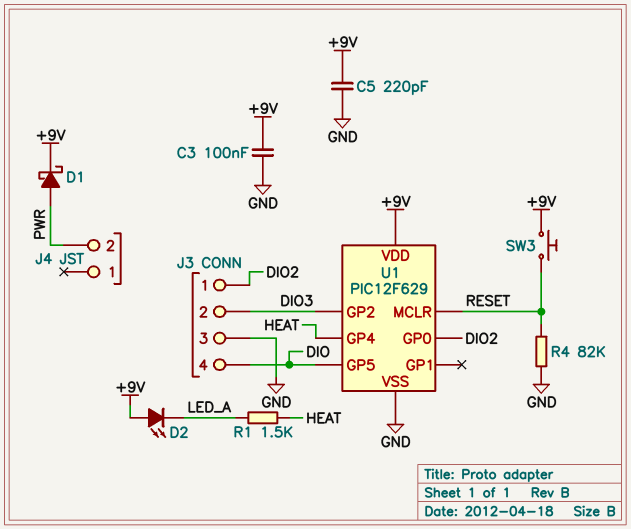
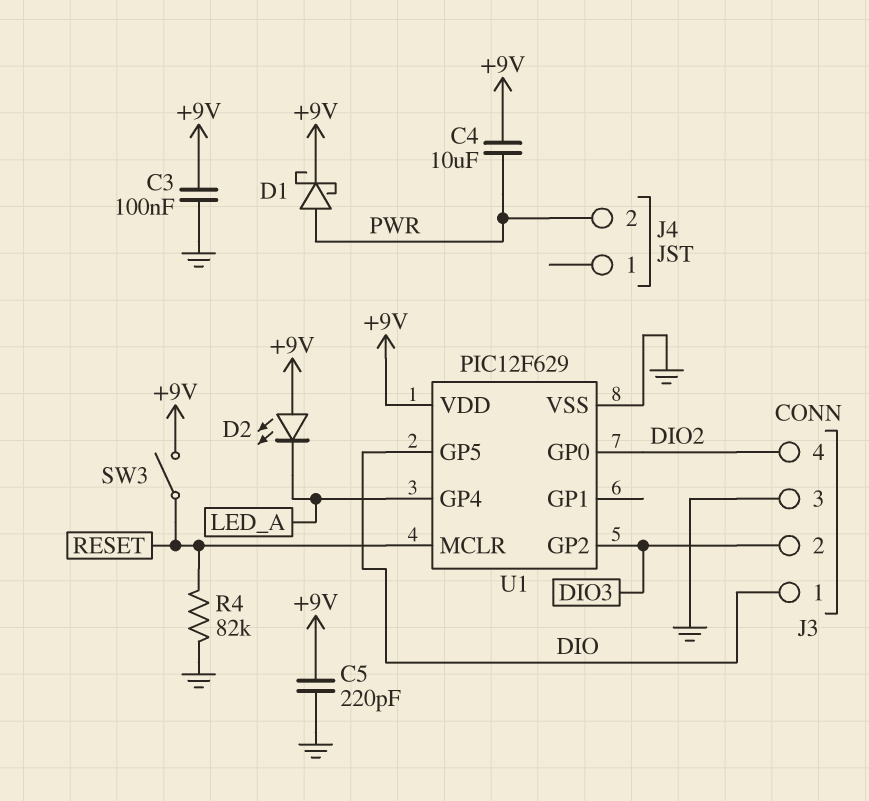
C4: none -> 10uF (+9V, PWR)
J3 pin 1: DIO2 -> DIO
J3 pin 4: DIO -> DIO2
R1: 1.5k (HEAT, LED_A) -> none
SW3: button (+9V, RESET) -> switch (+9V, RESET)
U1 pin GP4: HEAT -> LED_A

